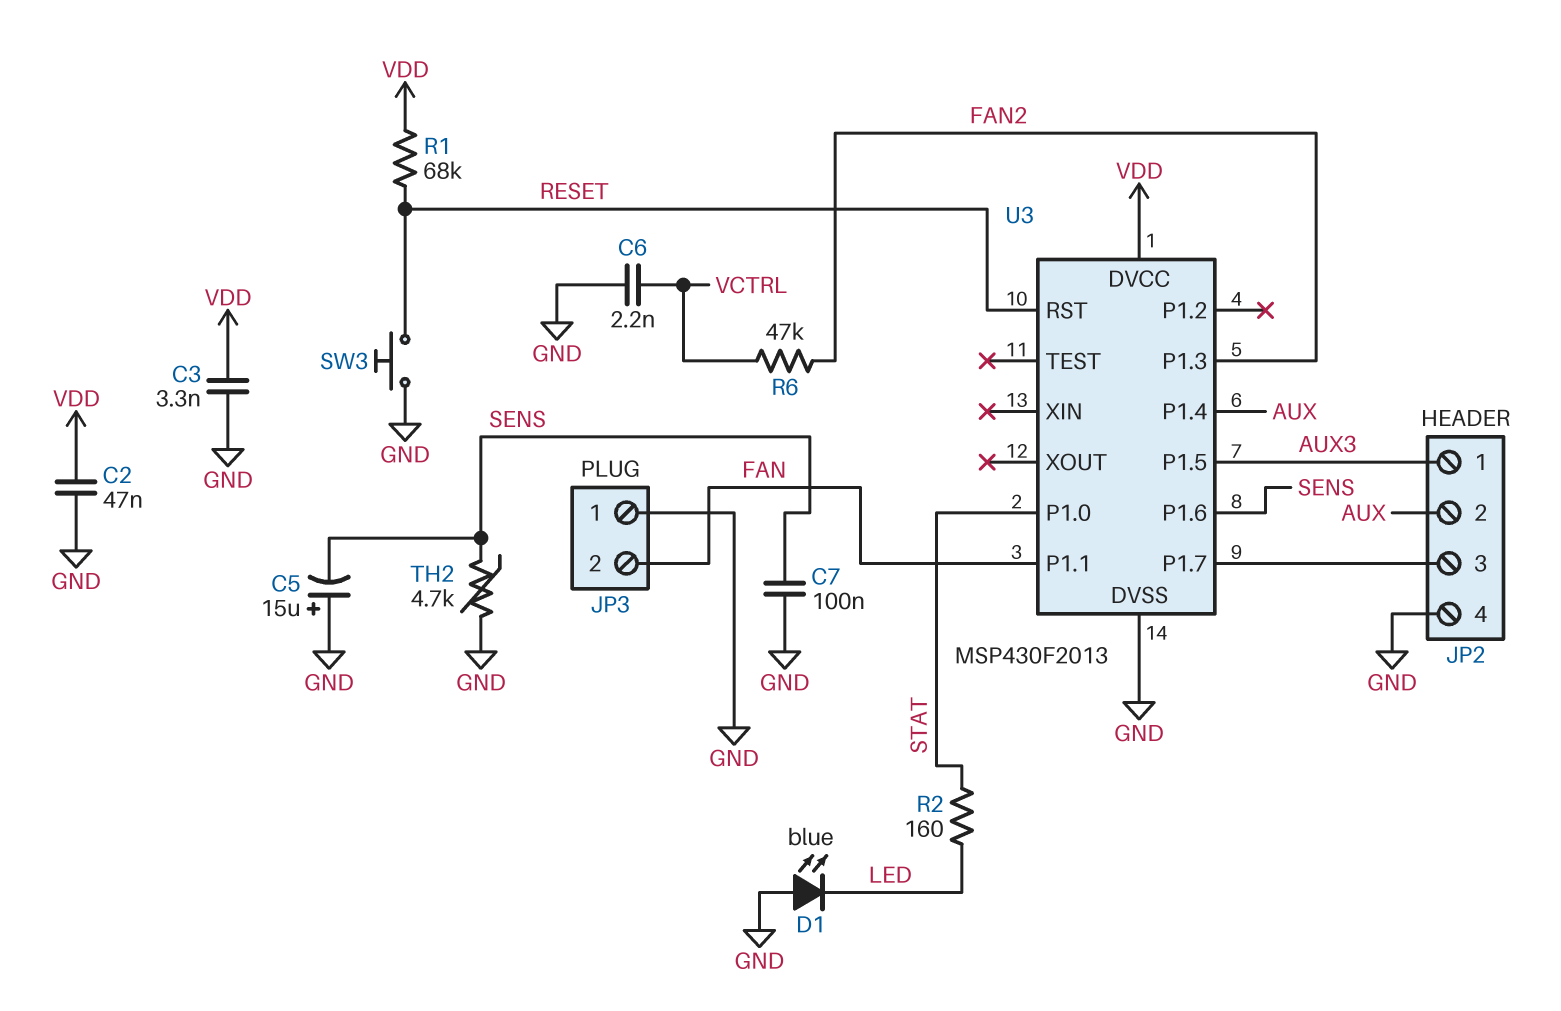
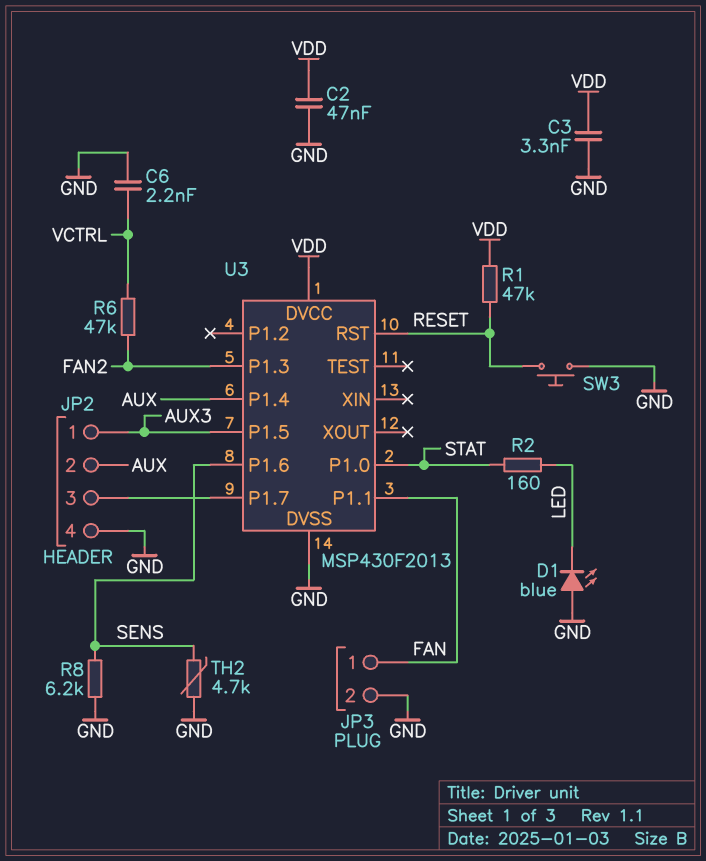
C5: 15uF (plus GND, minus SENS) -> none
C7: 100nF (GND, SENS) -> none
JP3 pin 1: GND -> FAN
JP3 pin 2: FAN -> GND
R1: 68k (RESET, VDD) -> 47k (RESET, VDD)
R8: none -> 6.2k (GND, SENS)

